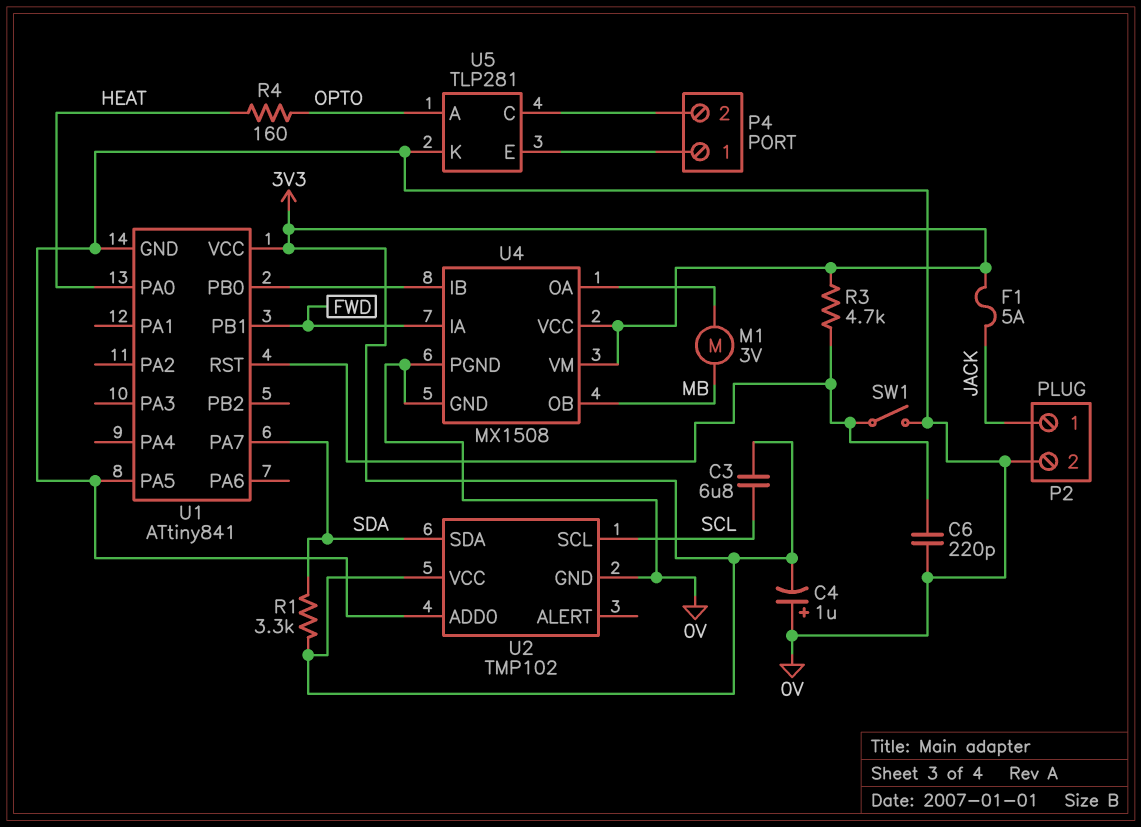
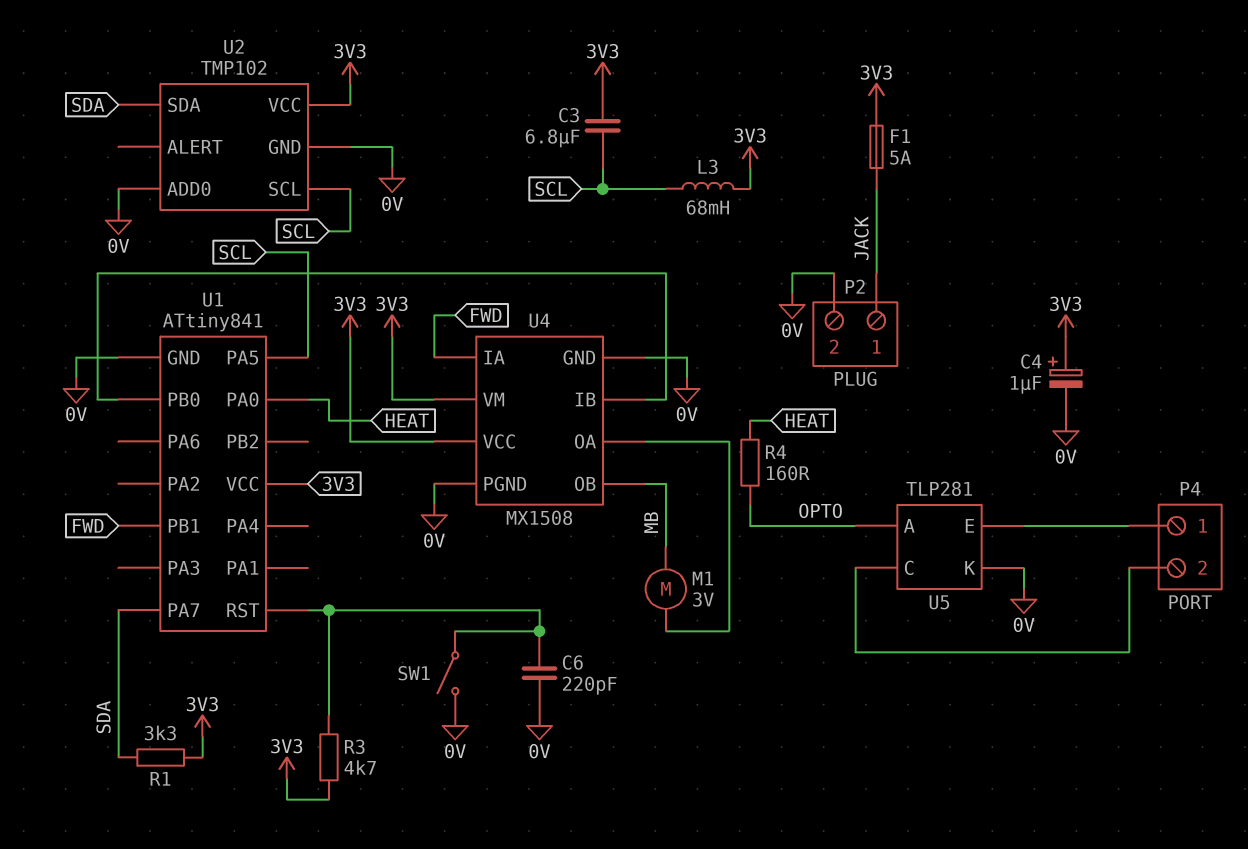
C4: 1uF (plus 0V, minus 3V3) -> 1uF (plus 3V3, minus 0V)
L3: none -> 68mH (3V3, SCL)
U1 pin PA5: 0V -> SCL

